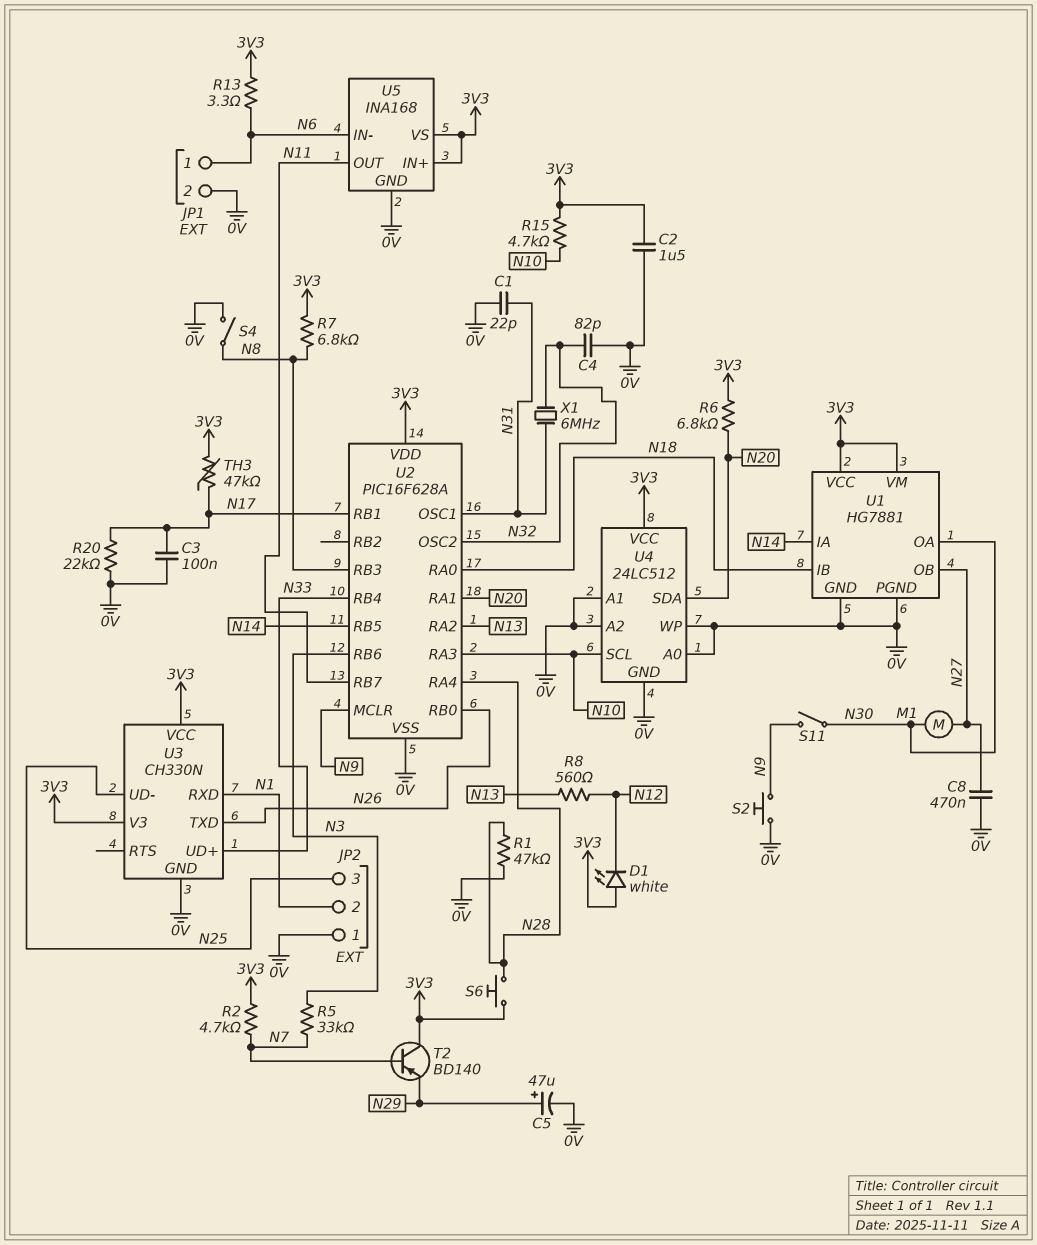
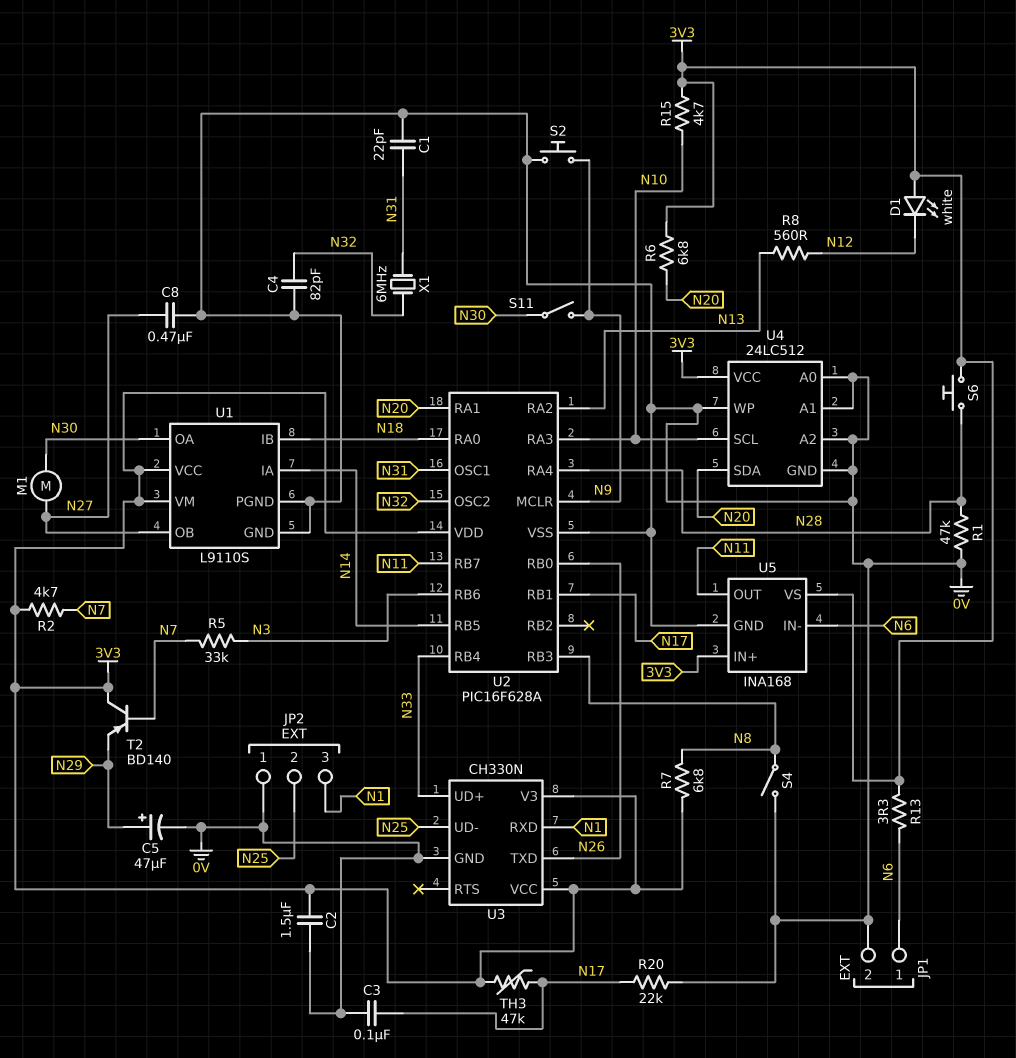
JP2 pin 2: N1 -> N25
JP2 pin 3: N25 -> N1
U1: HG7881 -> L9110S

